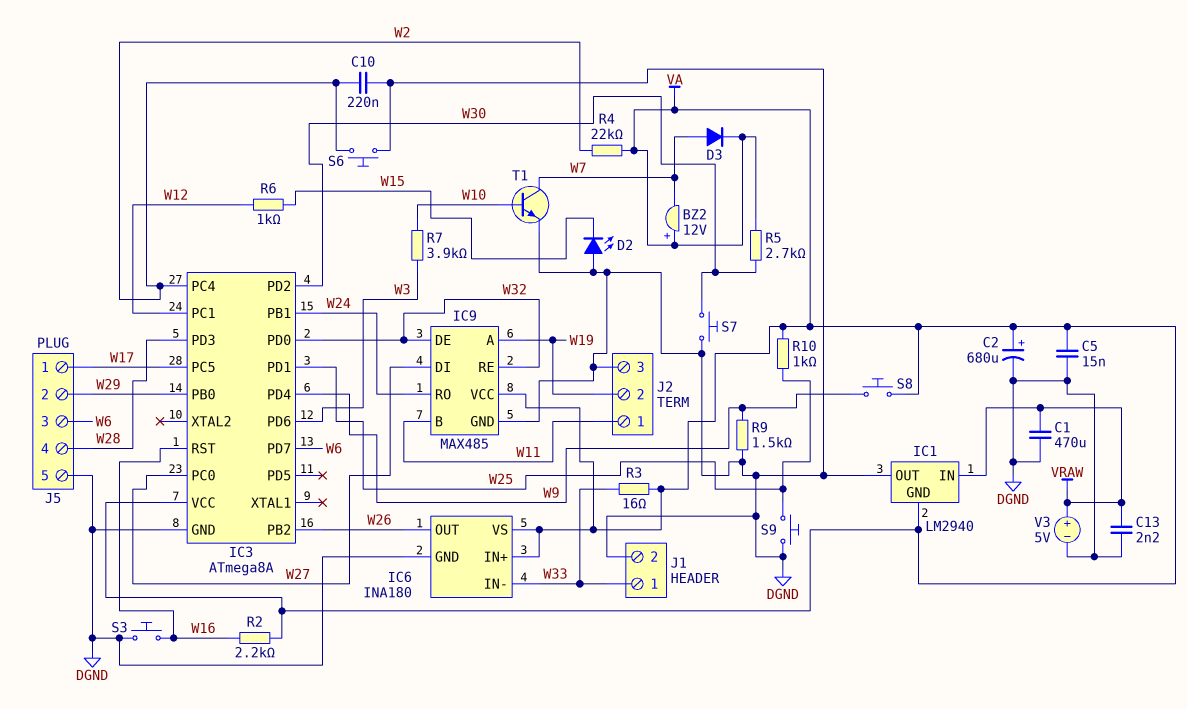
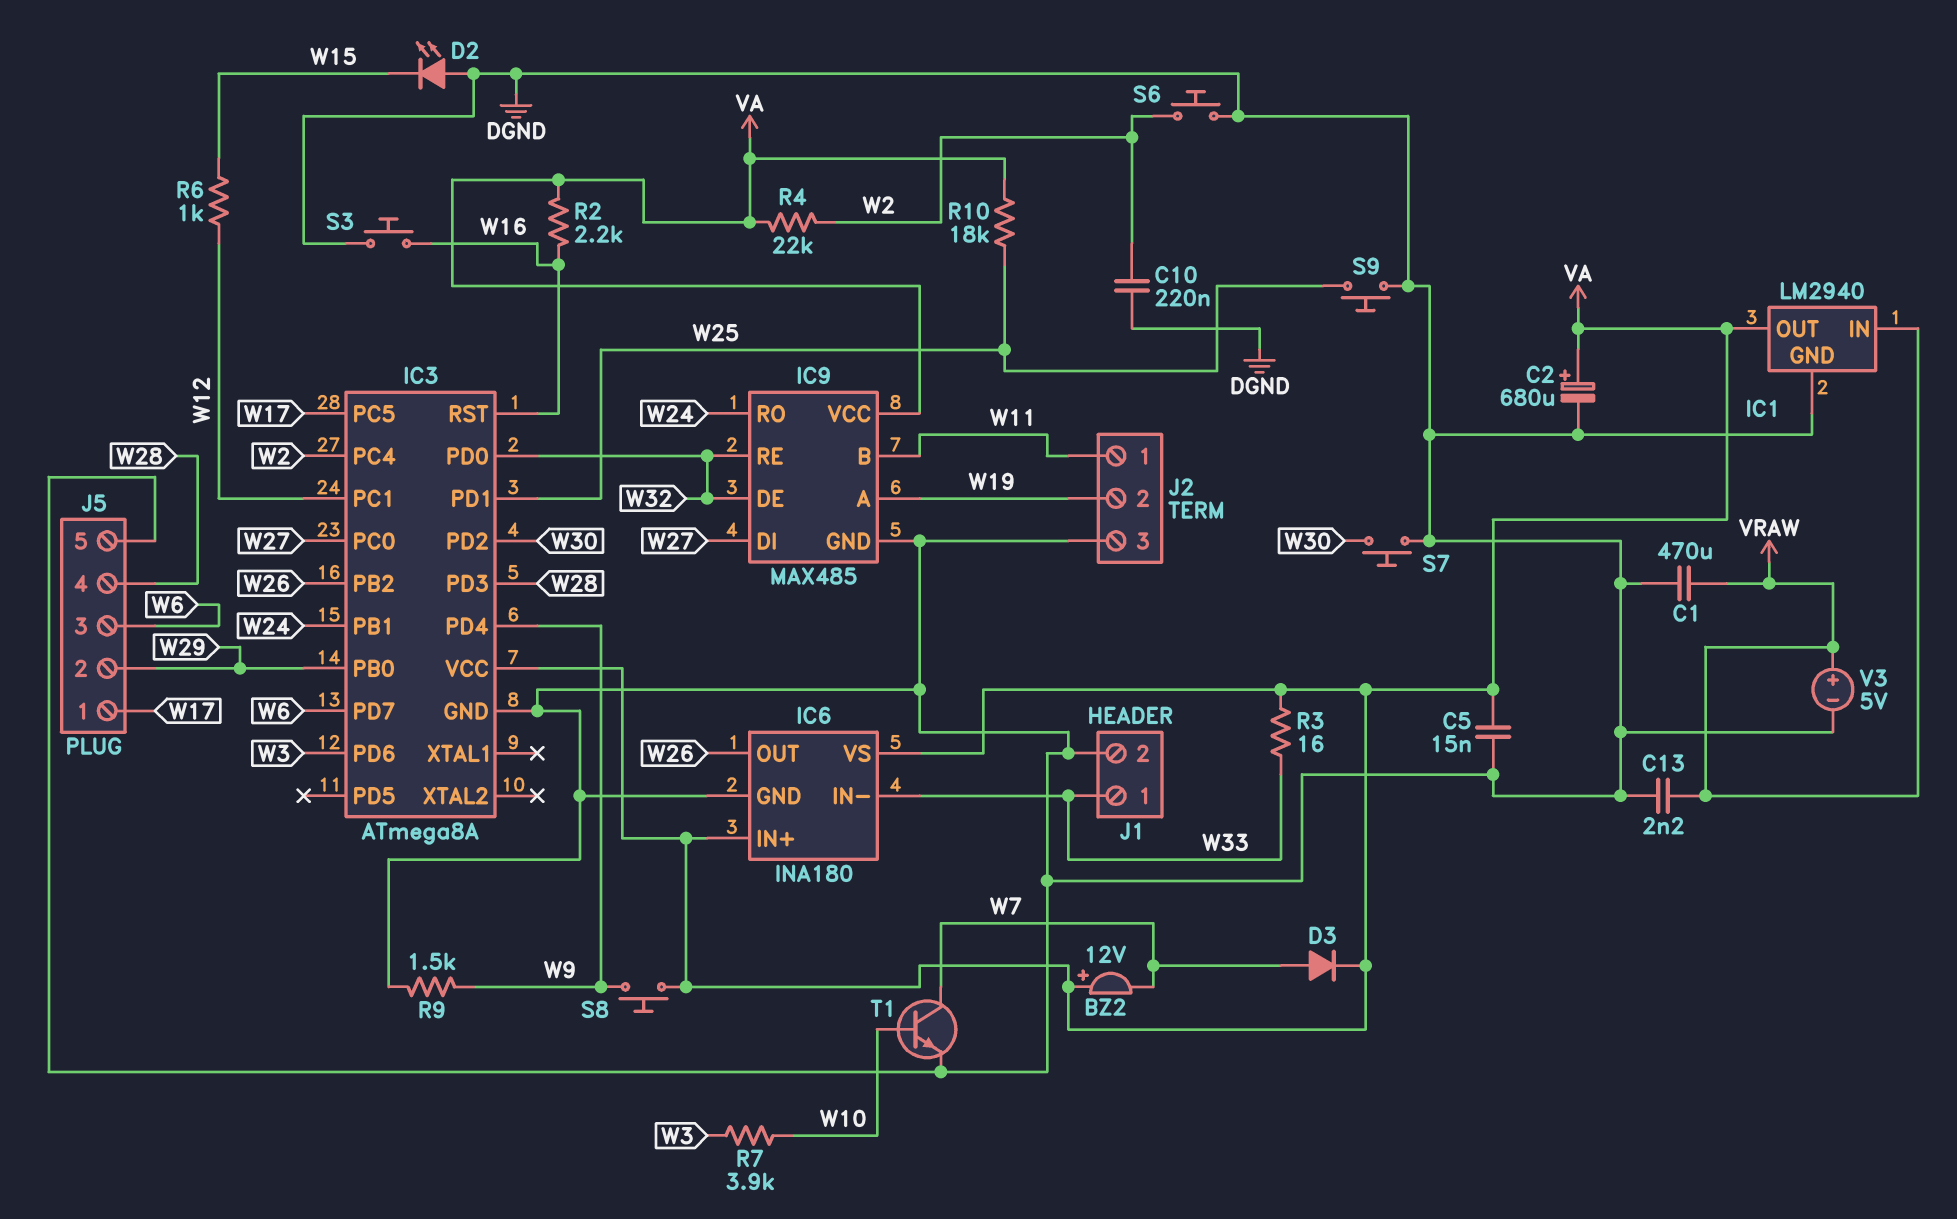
IC1 pin GND: VA -> DGND
IC1 pin OUT: DGND -> VA
R5: 2.7k (VA, W30) -> none
R10: 1k (VA, W25) -> 18k (VA, W25)

